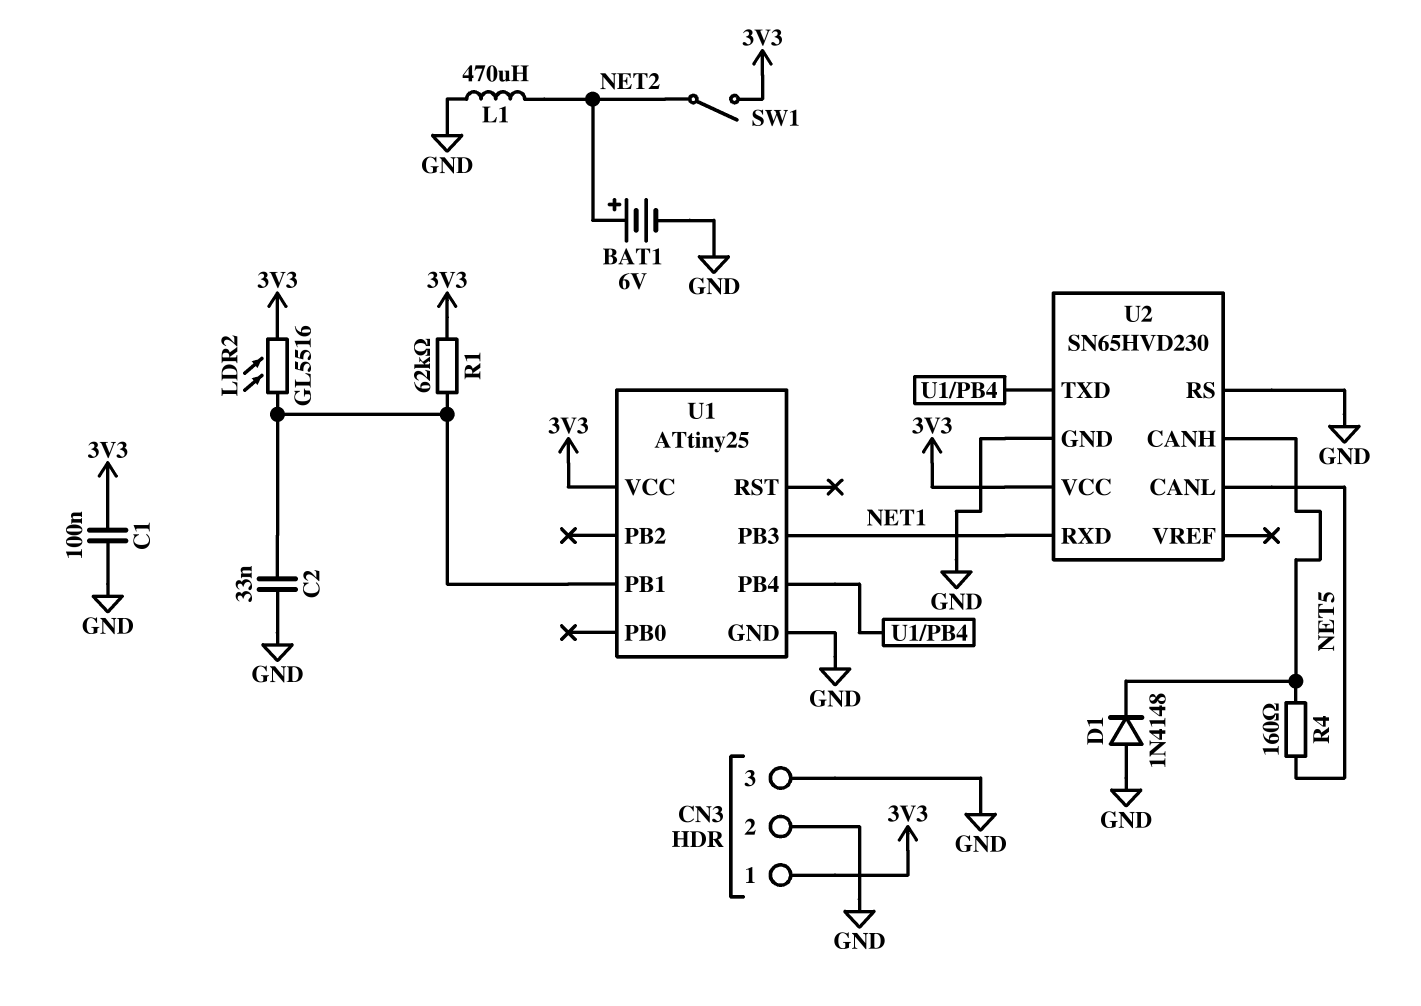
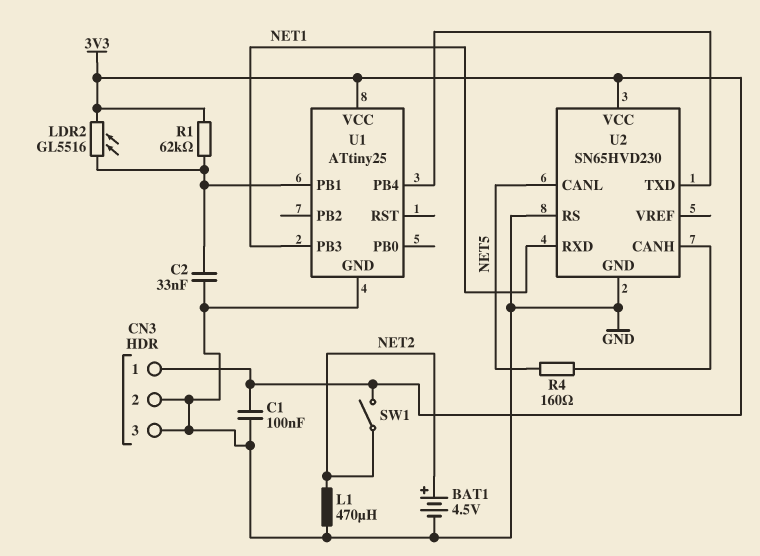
BAT1: 6V (plus NET2, minus GND) -> 4.5V (plus NET2, minus GND)
D1: diode 1N4148 (A GND, K U2/CANH) -> none

